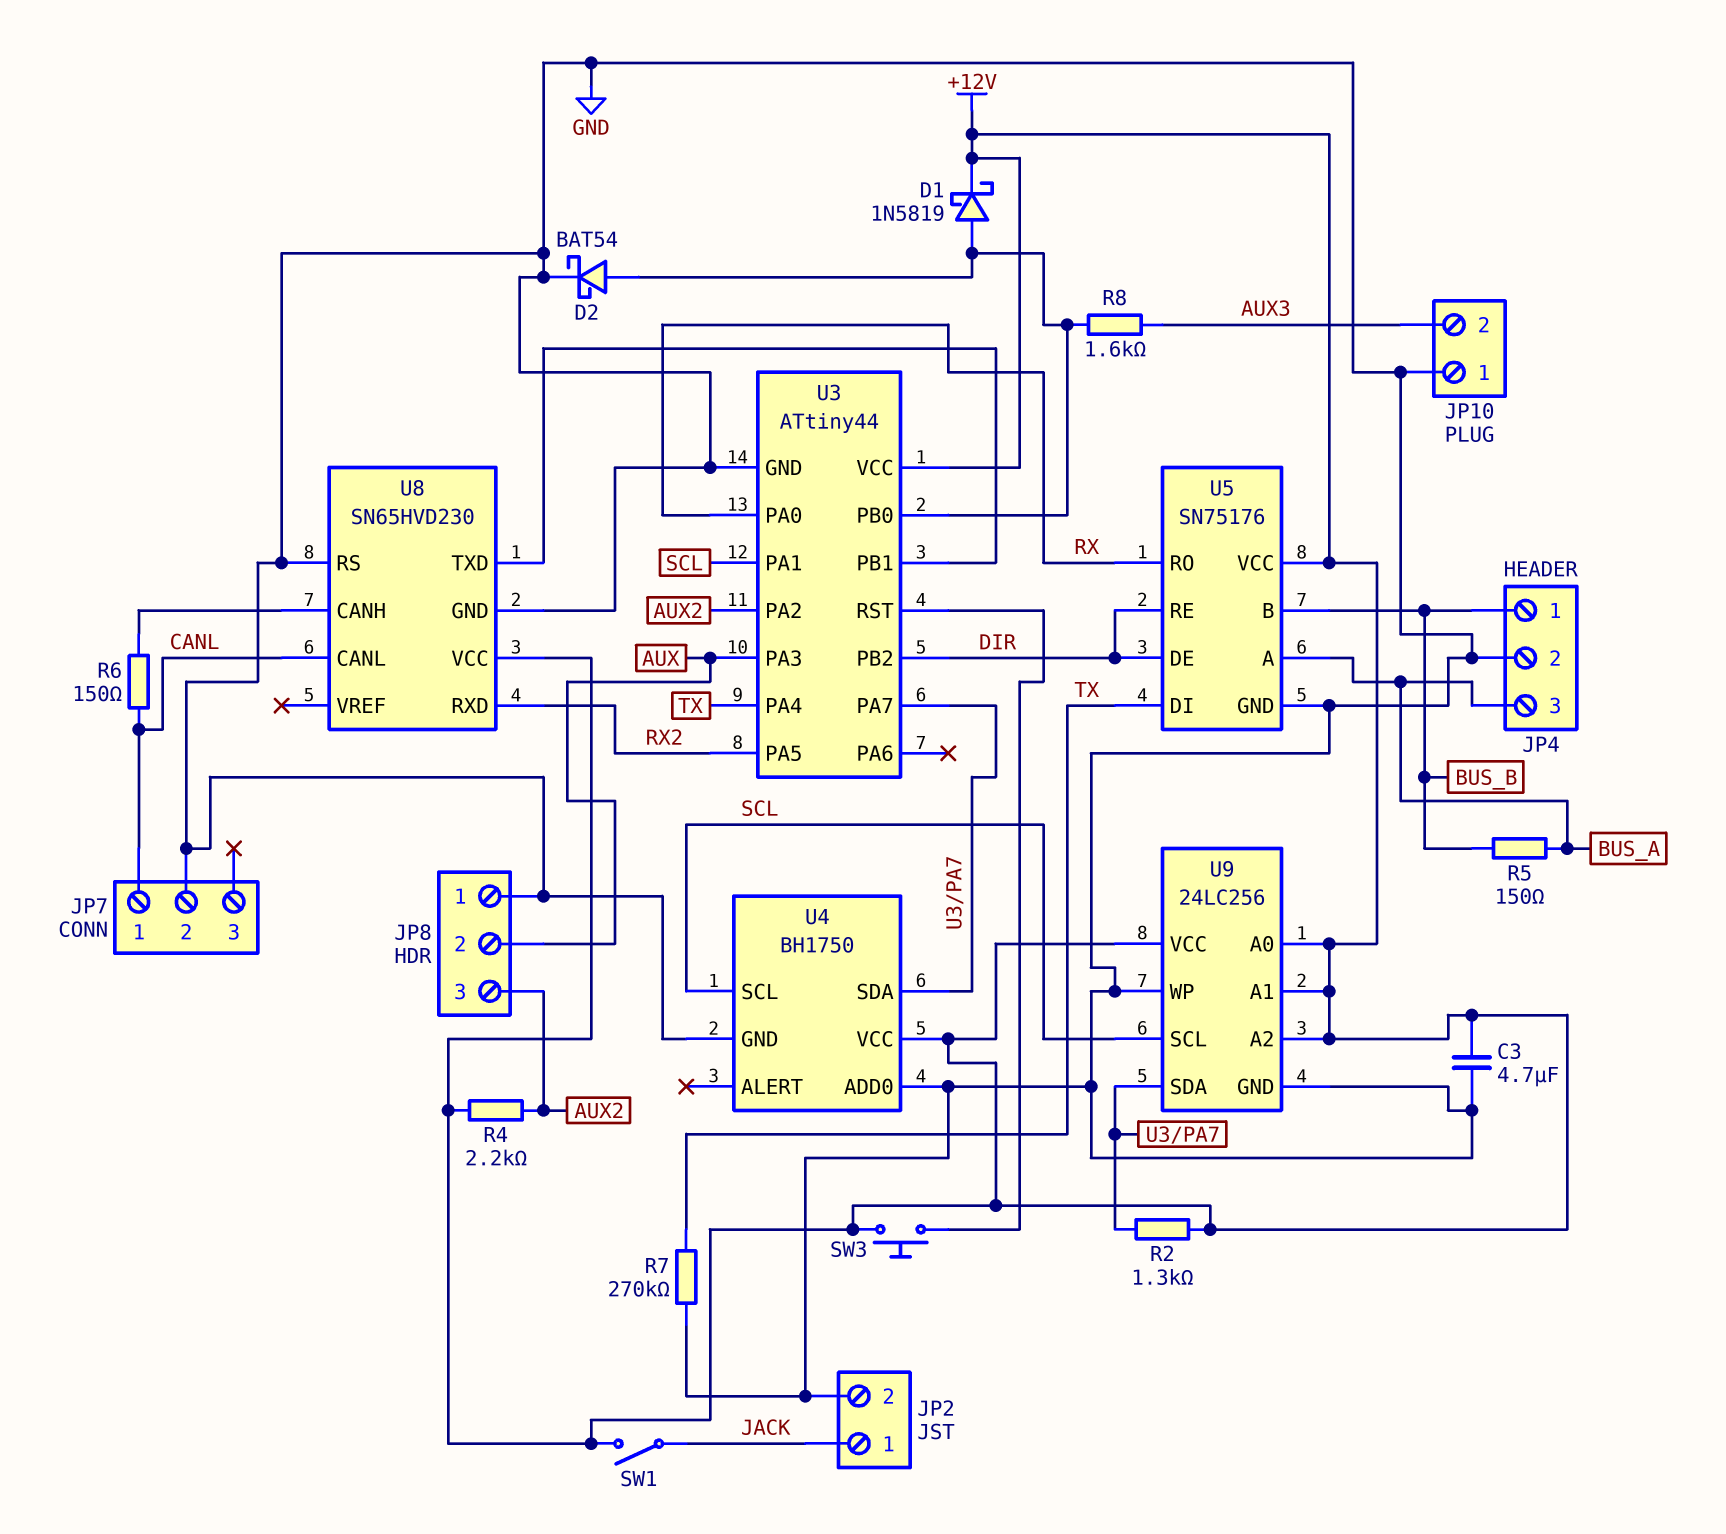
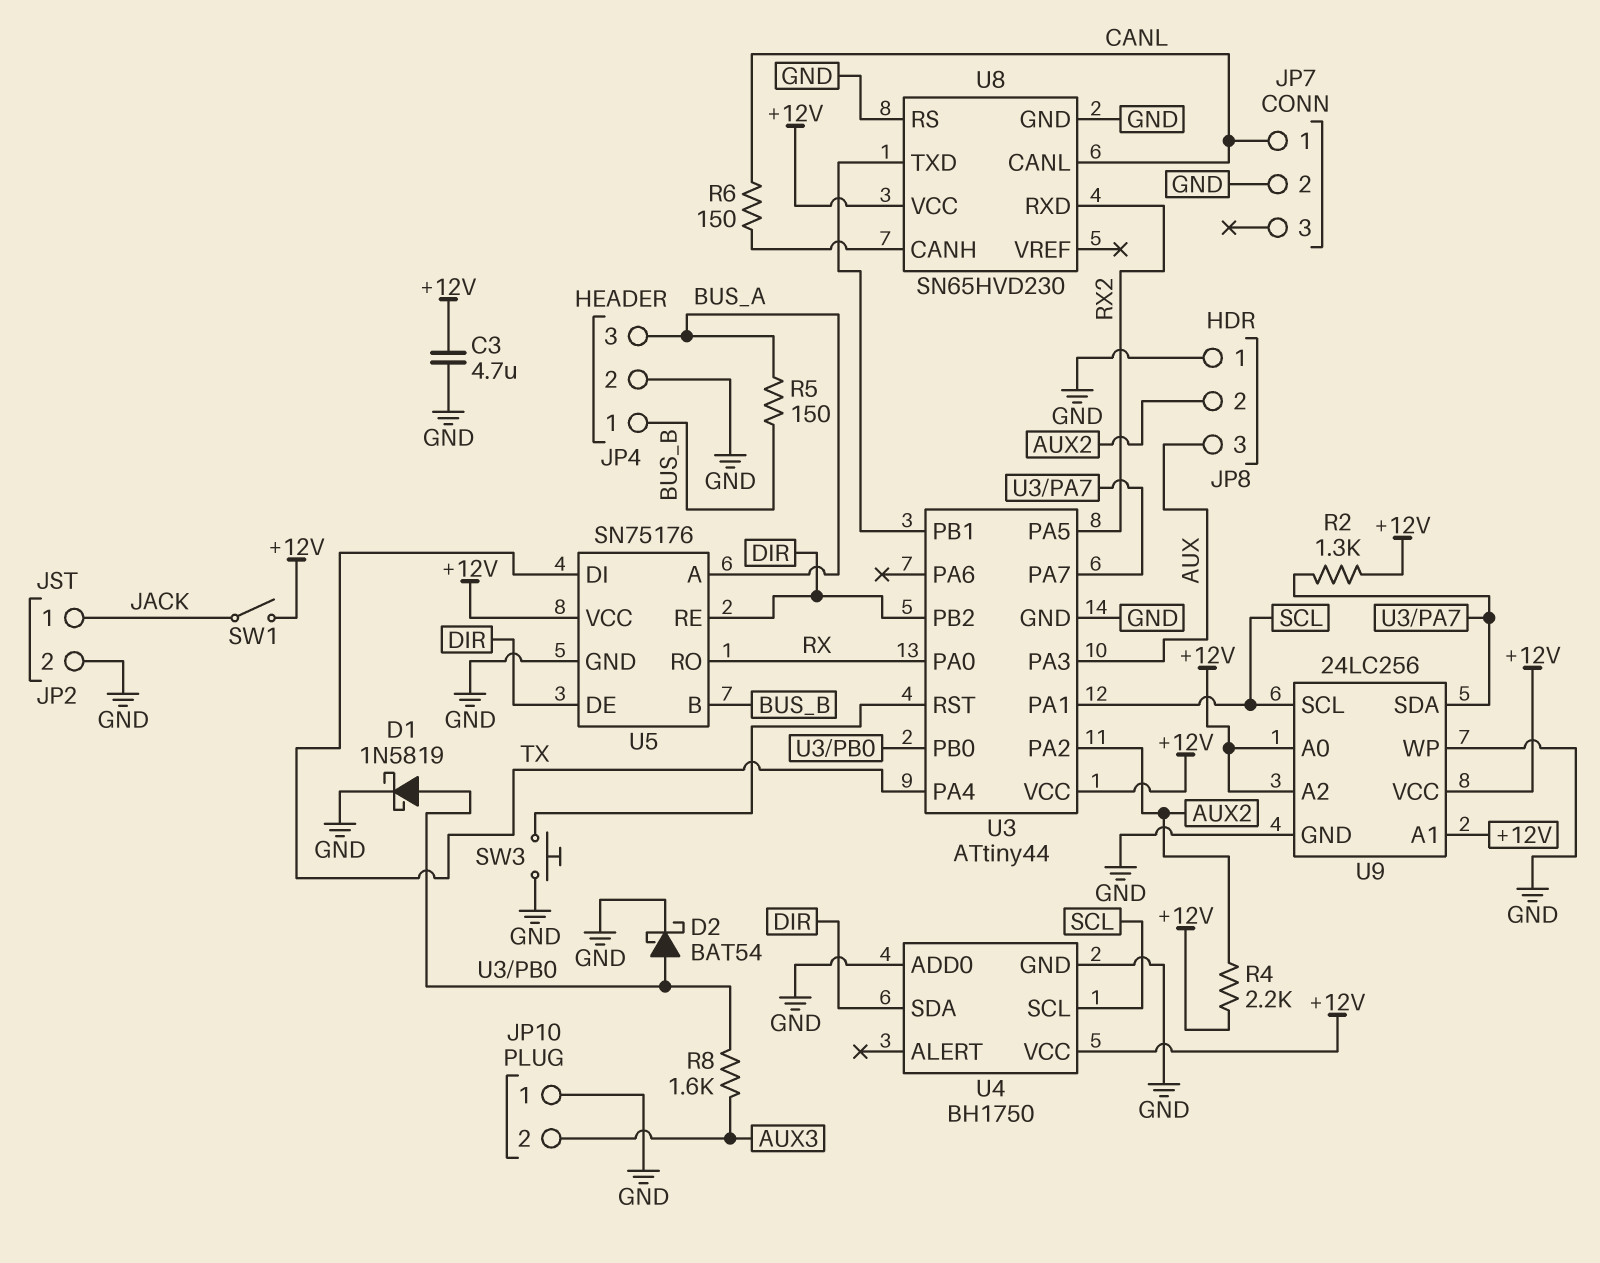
D1: schottky 1N5819 (A U3/PB0, K +12V) -> schottky 1N5819 (A U3/PB0, K GND)
JP8 pin 2: AUX -> AUX2
JP8 pin 3: AUX2 -> AUX
R7: 270k (GND, TX) -> none
SW3: button (+12V, U3/RST) -> button (GND, U3/RST)
U4 pin SDA: U3/PA7 -> DIR

